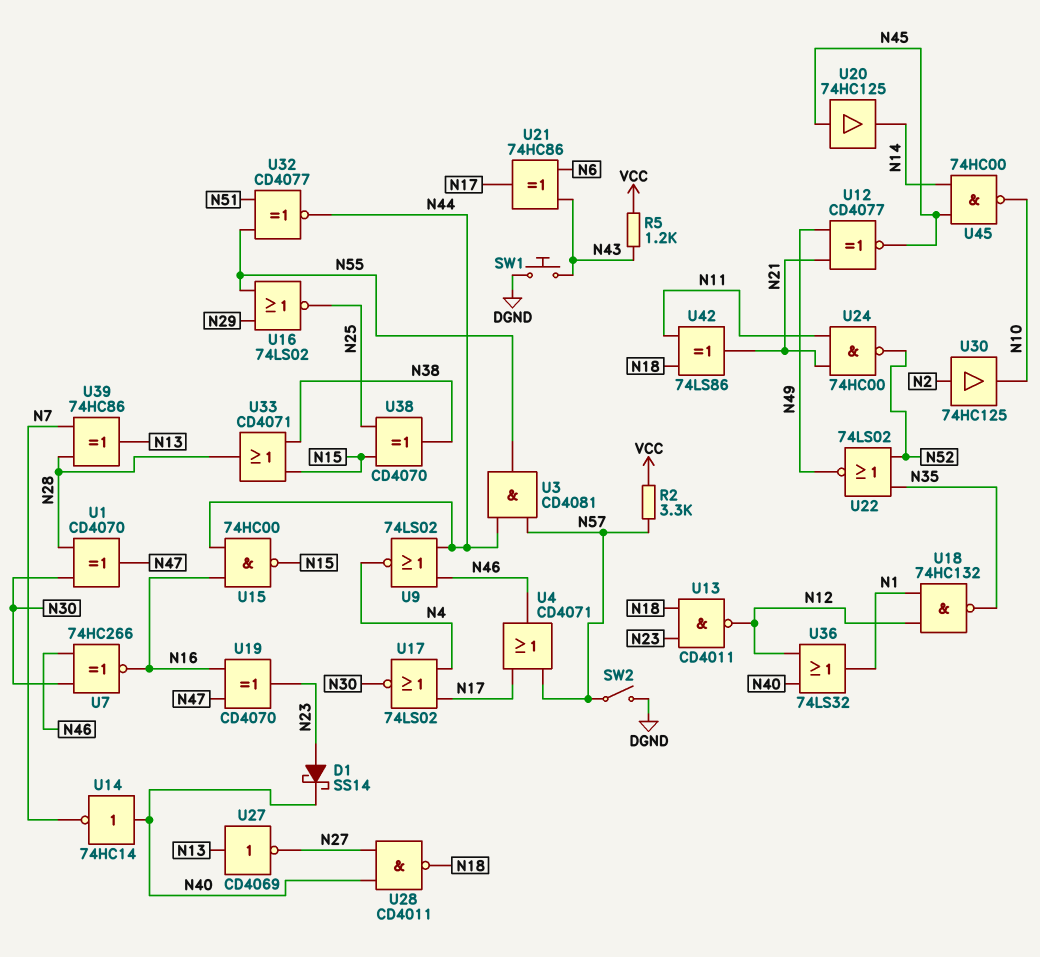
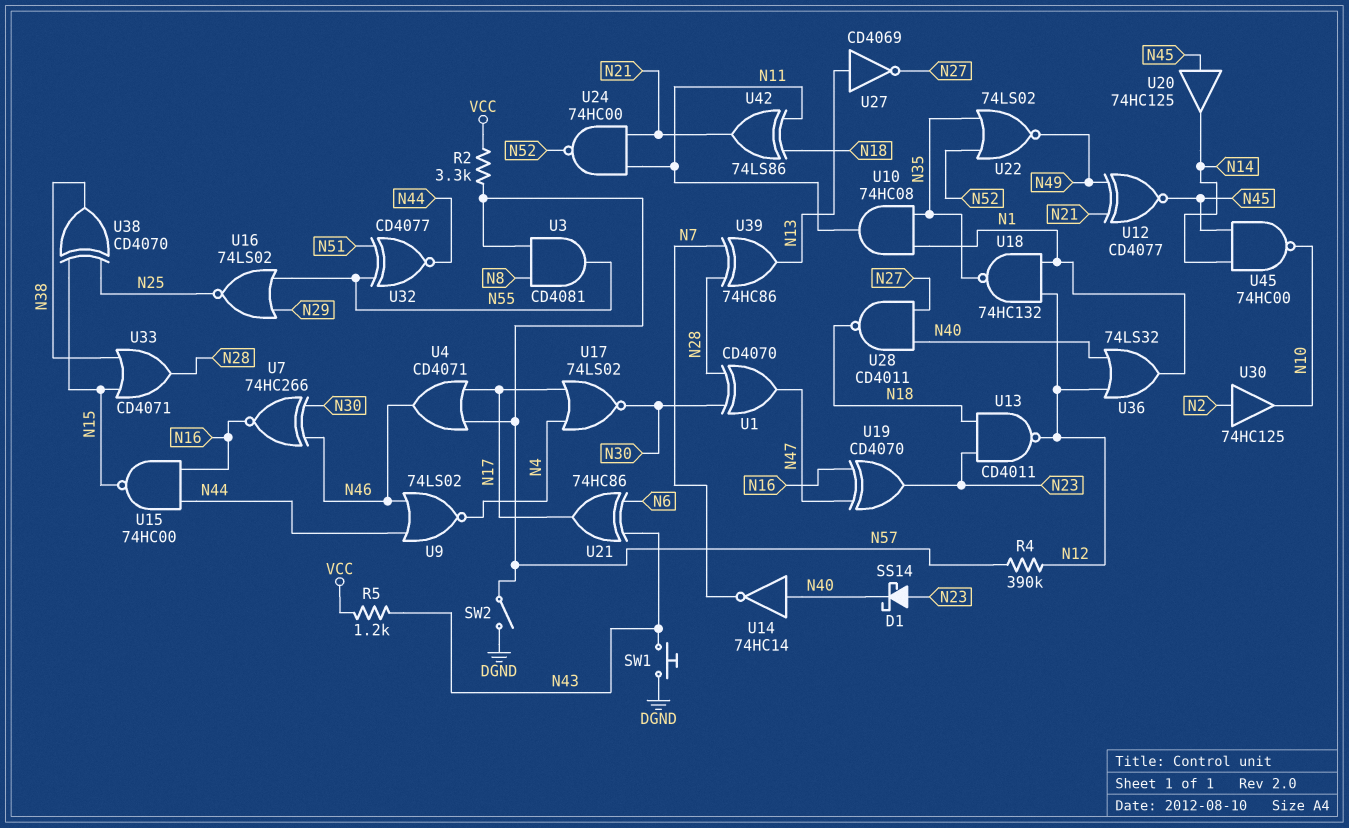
R4: none -> 390k (N12, N57)
U3: AND CD4081 (in N44, in N57, out N55) -> AND CD4081 (in N8, in N57, out N55)
U10: none -> AND 74HC08 (in N1, in N35, out N11)

